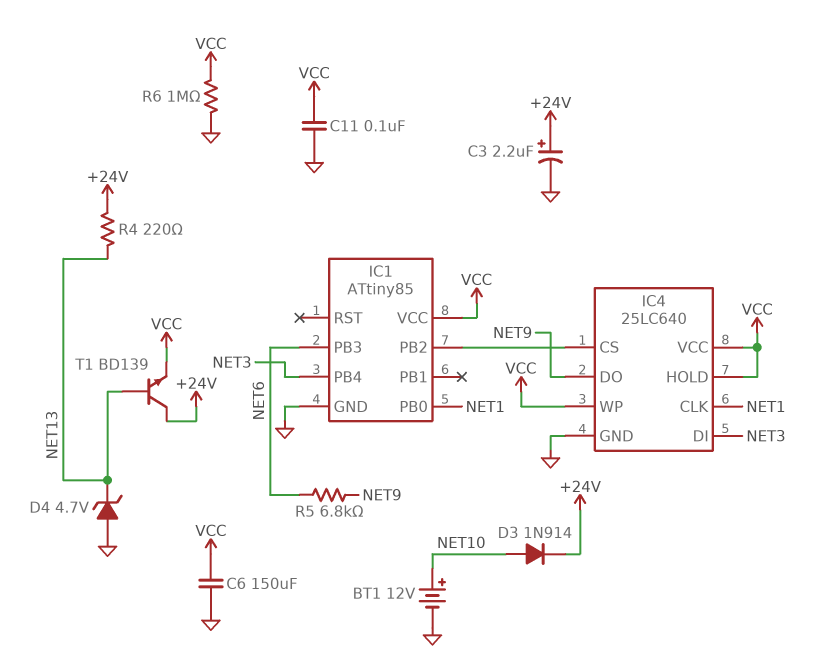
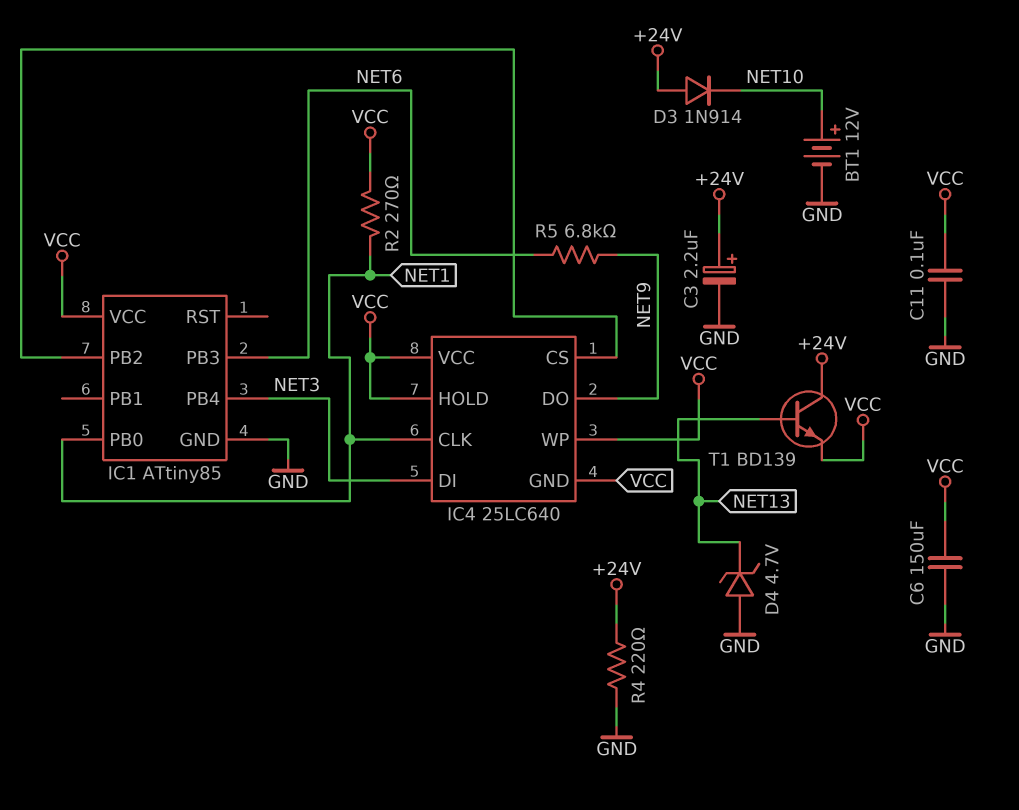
D3: diode 1N914 (A NET10, K +24V) -> diode 1N914 (A +24V, K NET10)
IC4 pin GND: GND -> VCC
R2: none -> 270 (NET1, VCC)
R4: 220 (+24V, NET13) -> 220 (+24V, GND)
R6: 1M (GND, VCC) -> none

